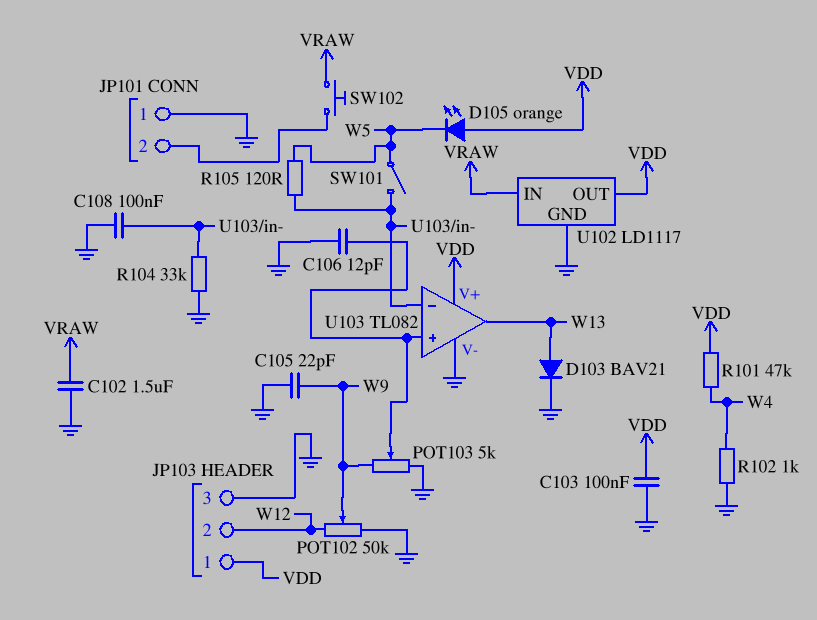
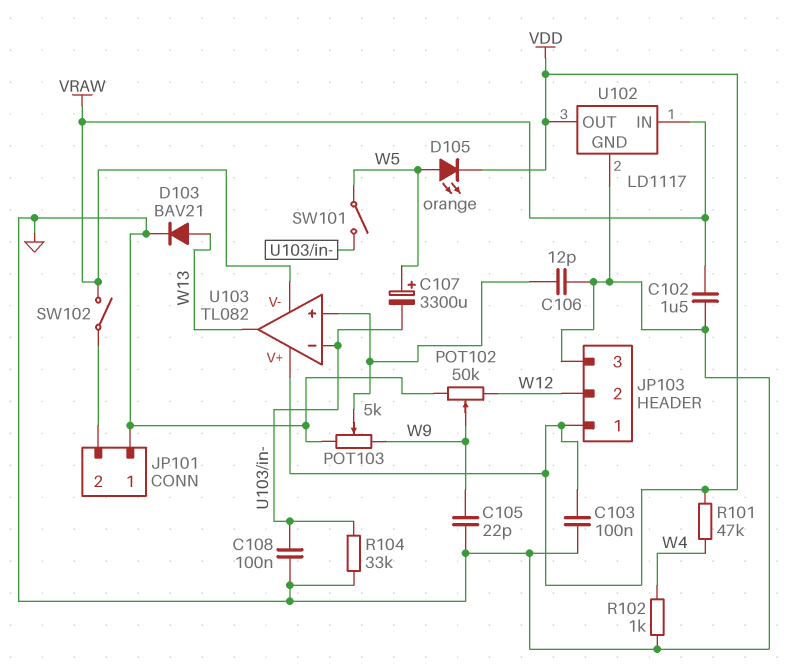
C107: none -> 3300uF (plus W5, minus U103/in-)
D105: LED orange (A VDD, K W5) -> LED orange (A W5, K VDD)
R105: 120 (U103/in-, W5) -> none
SW102: button (JP101/2, VRAW) -> switch (JP101/2, VRAW)
U103 pin V-: GND -> VRAW

